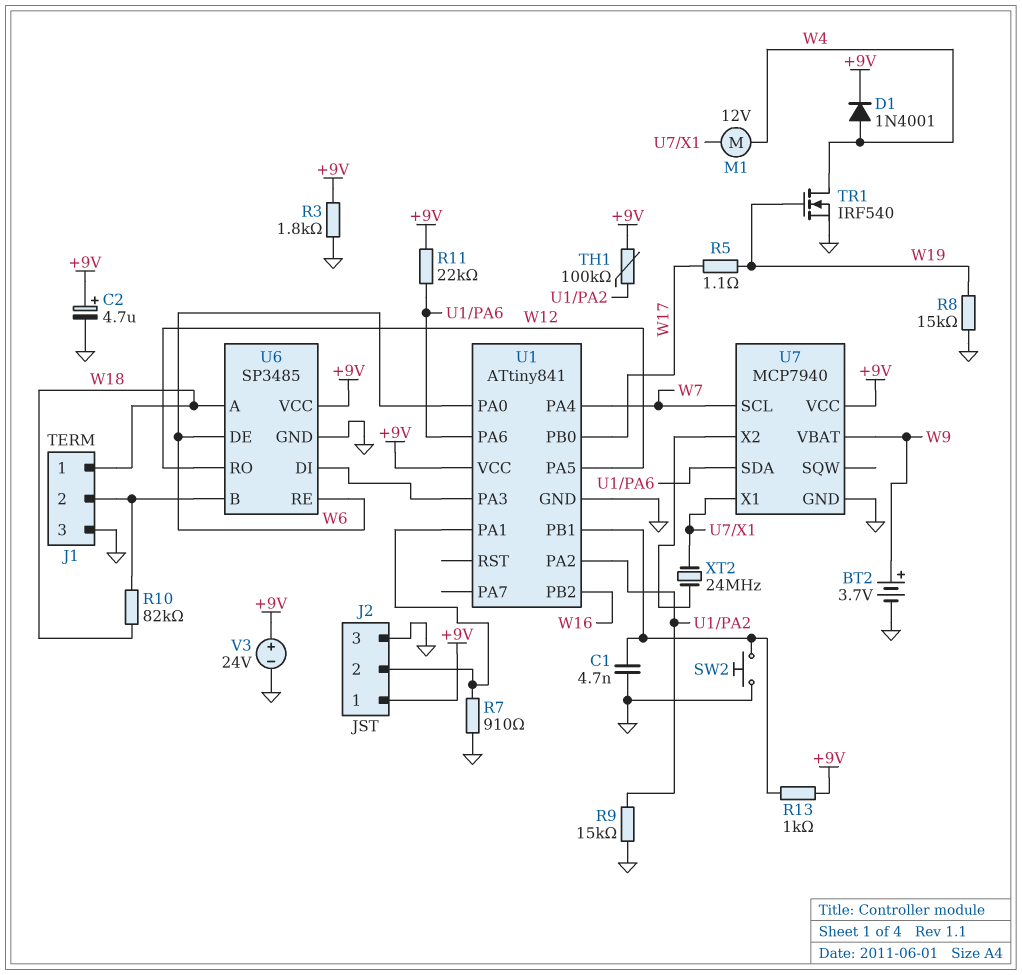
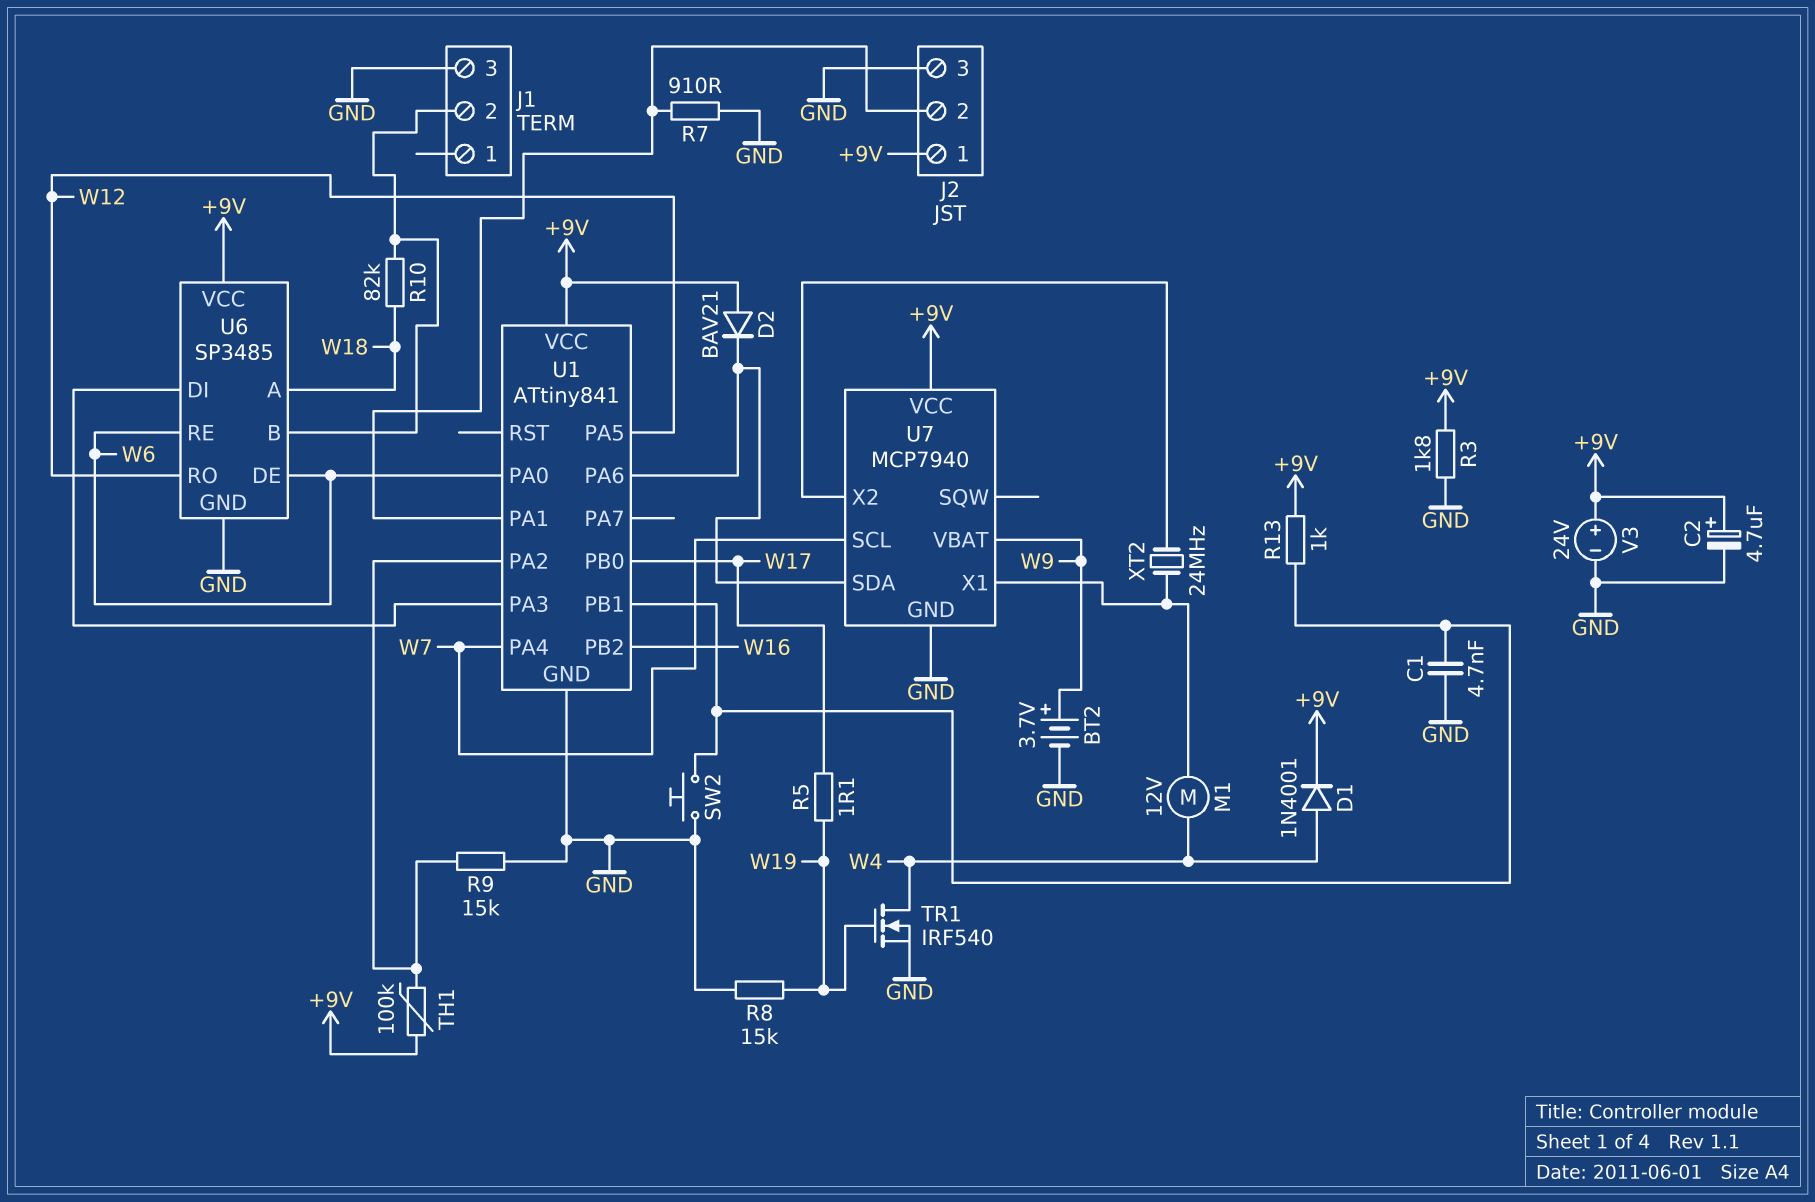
D2: none -> diode BAV21 (A +9V, K U1/PA6)
J1 pin 1: W18 -> none
R11: 22k (+9V, U1/PA6) -> none

